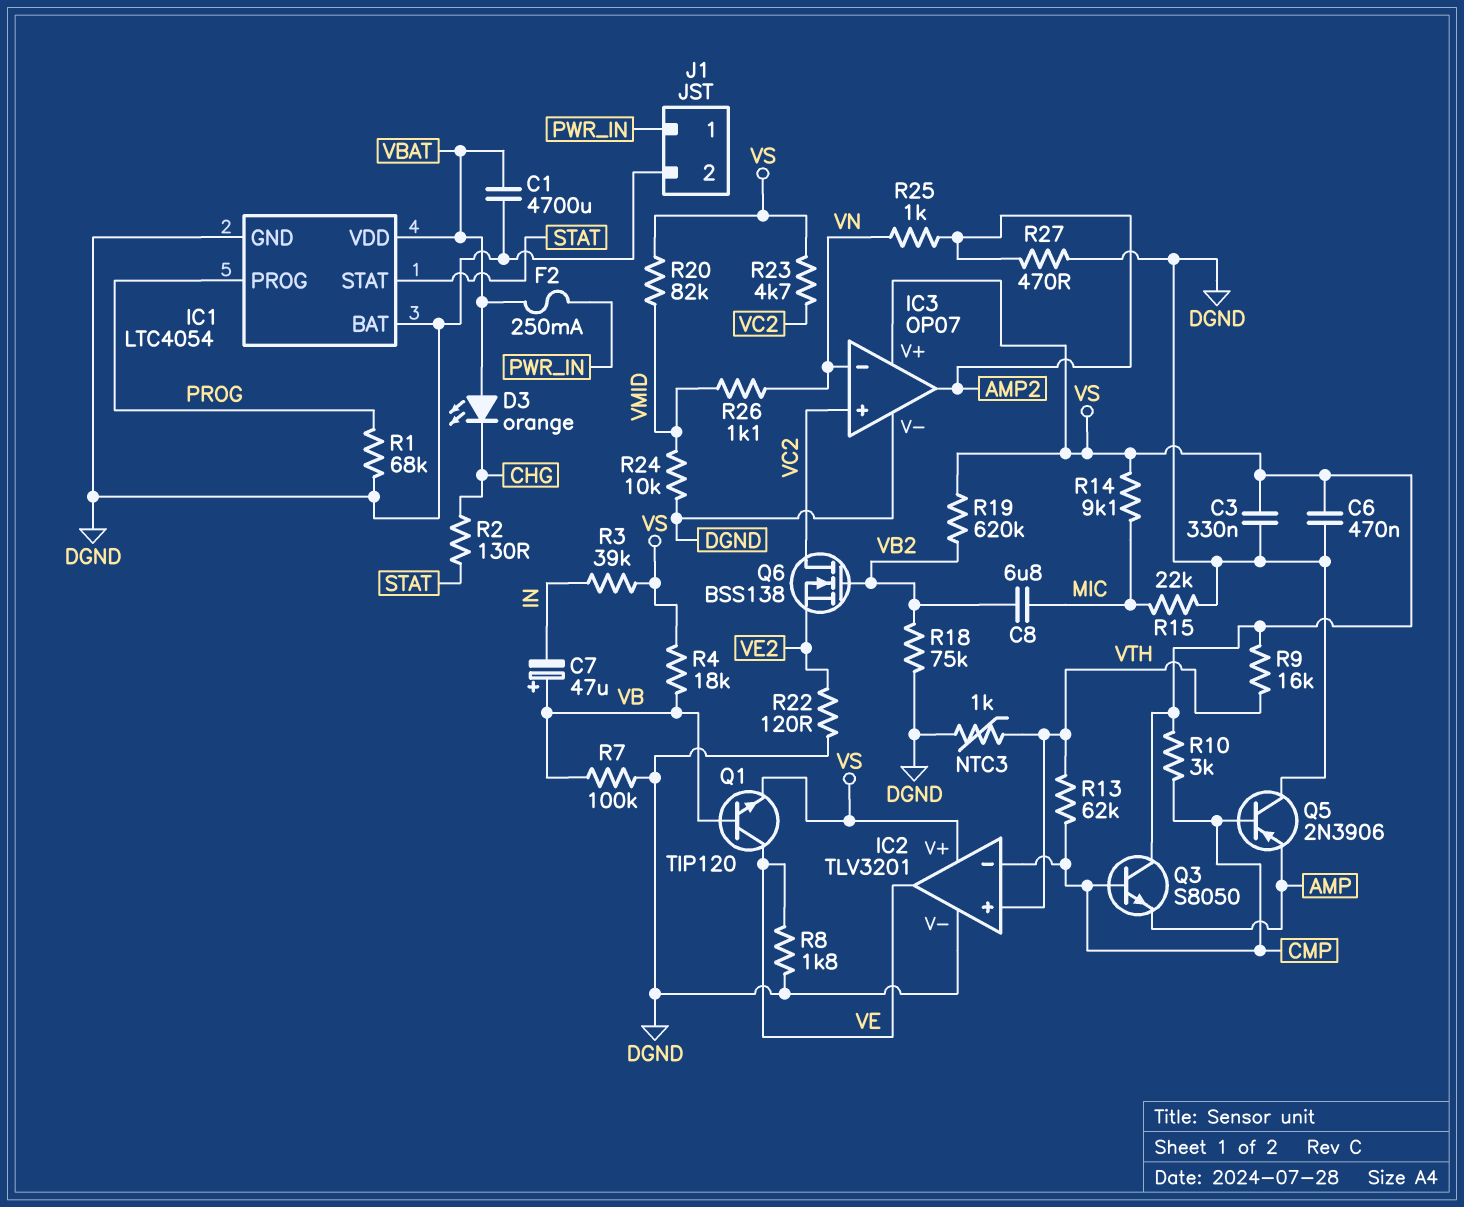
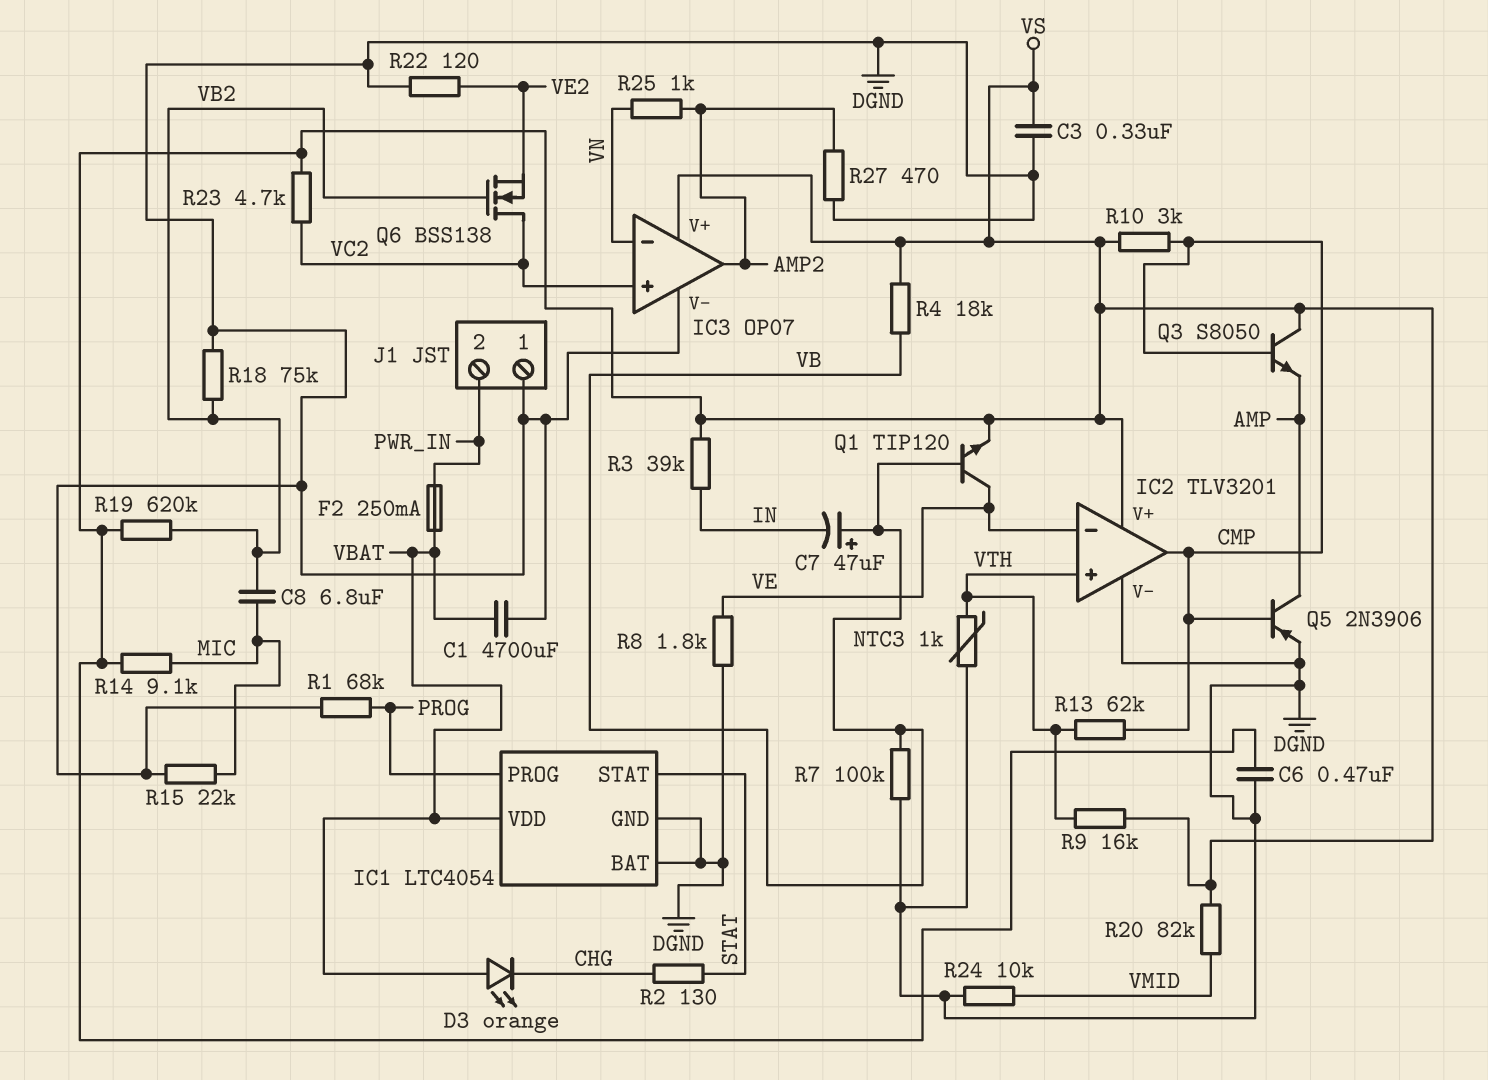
IC2 pin in-: CMP -> VE
IC2 pin out: VE -> CMP
J1 pin 1: PWR_IN -> DGND
J1 pin 2: DGND -> PWR_IN
Q5: PNP 2N3906 (B CMP, C DGND, E AMP) -> PNP 2N3906 (B CMP, C AMP, E DGND)
R26: 1.1k (VMID, VN) -> none

